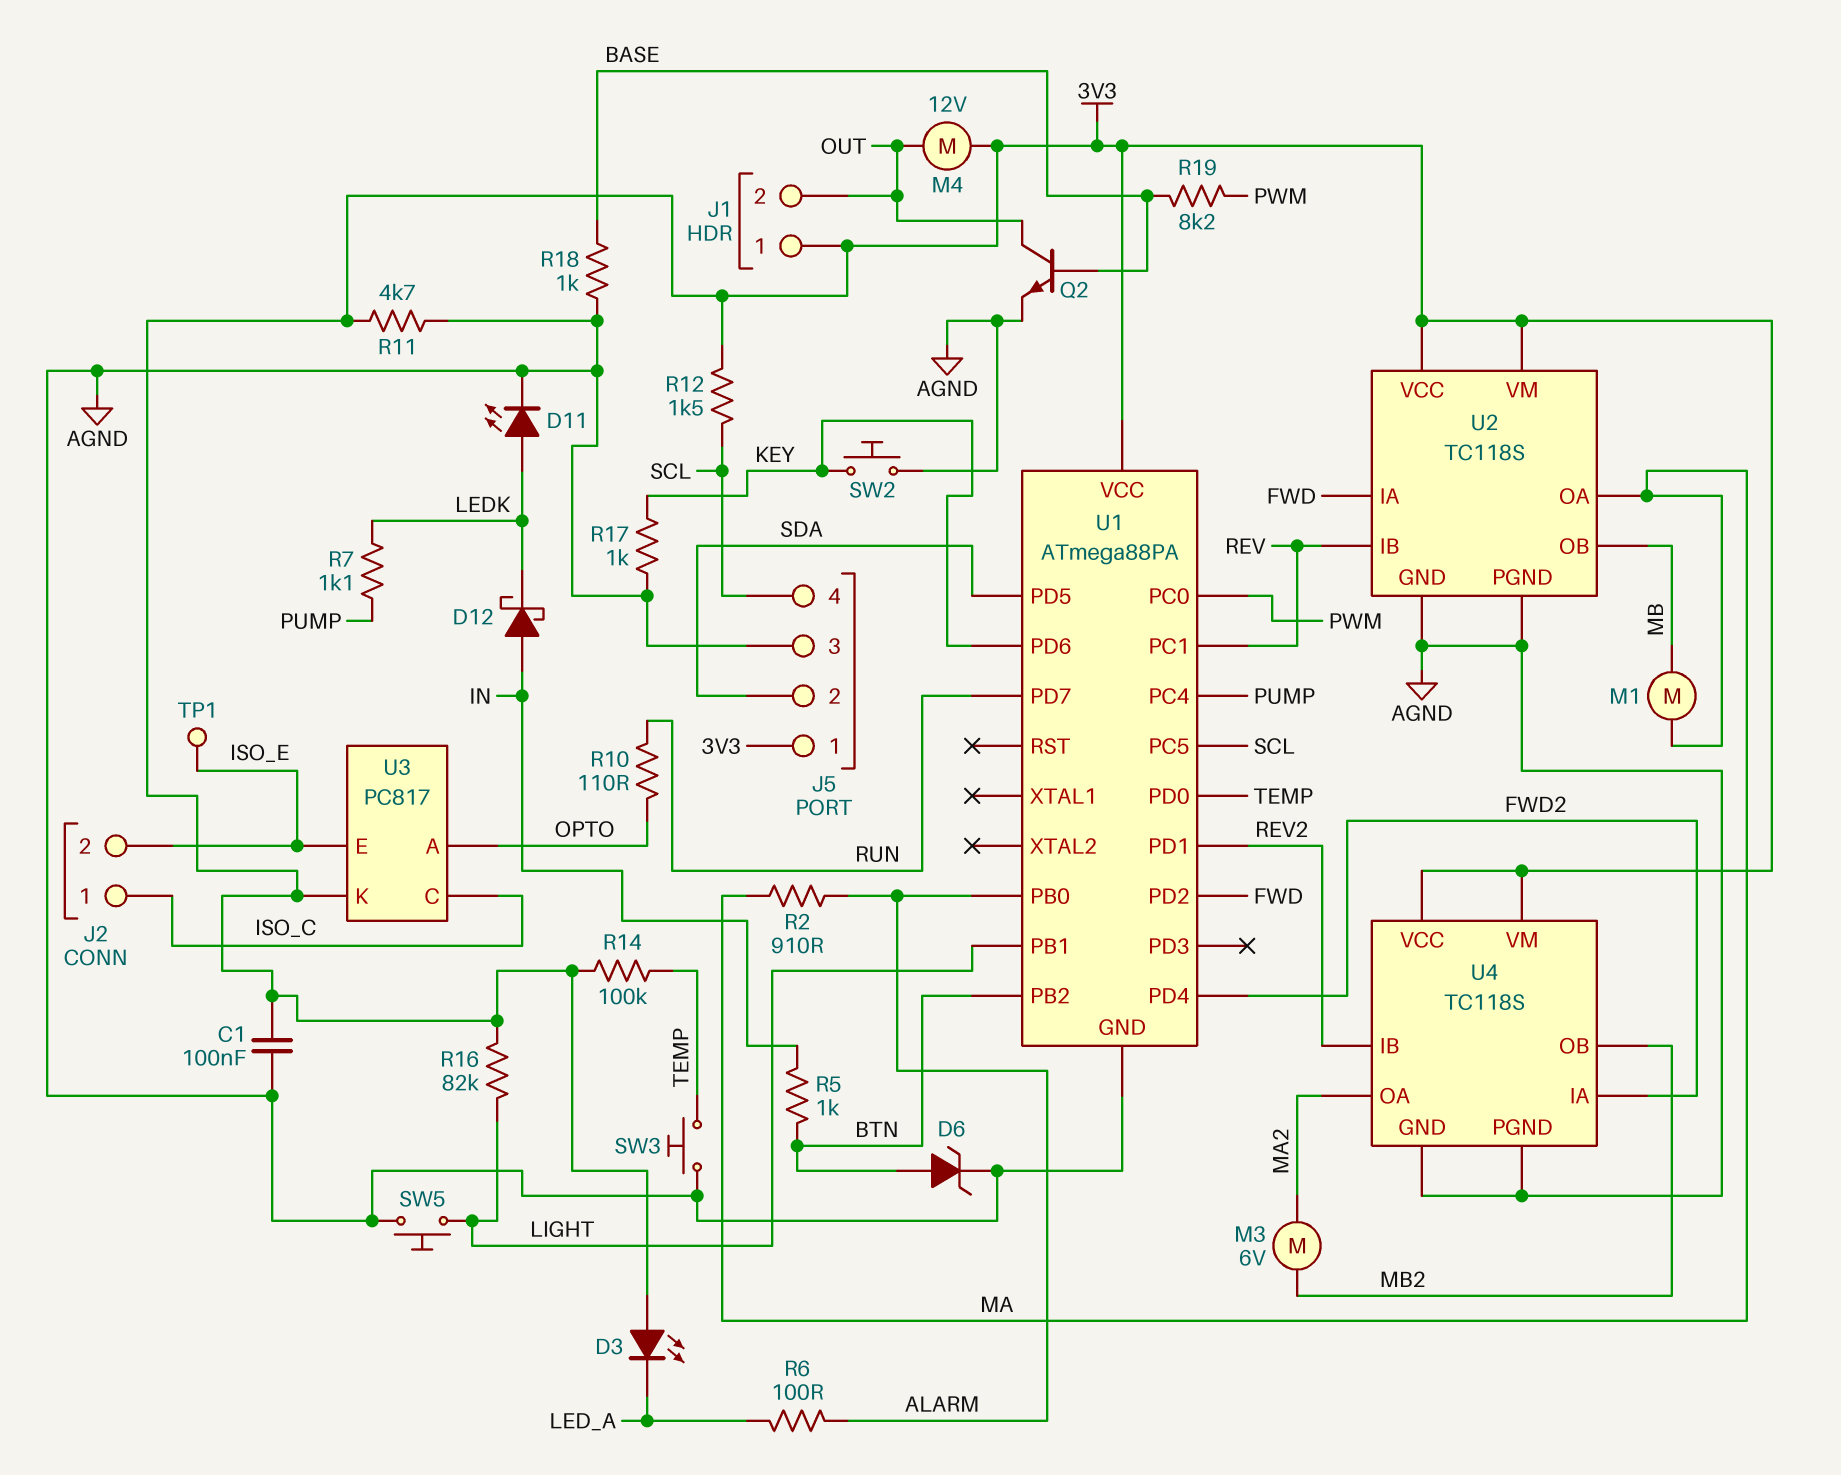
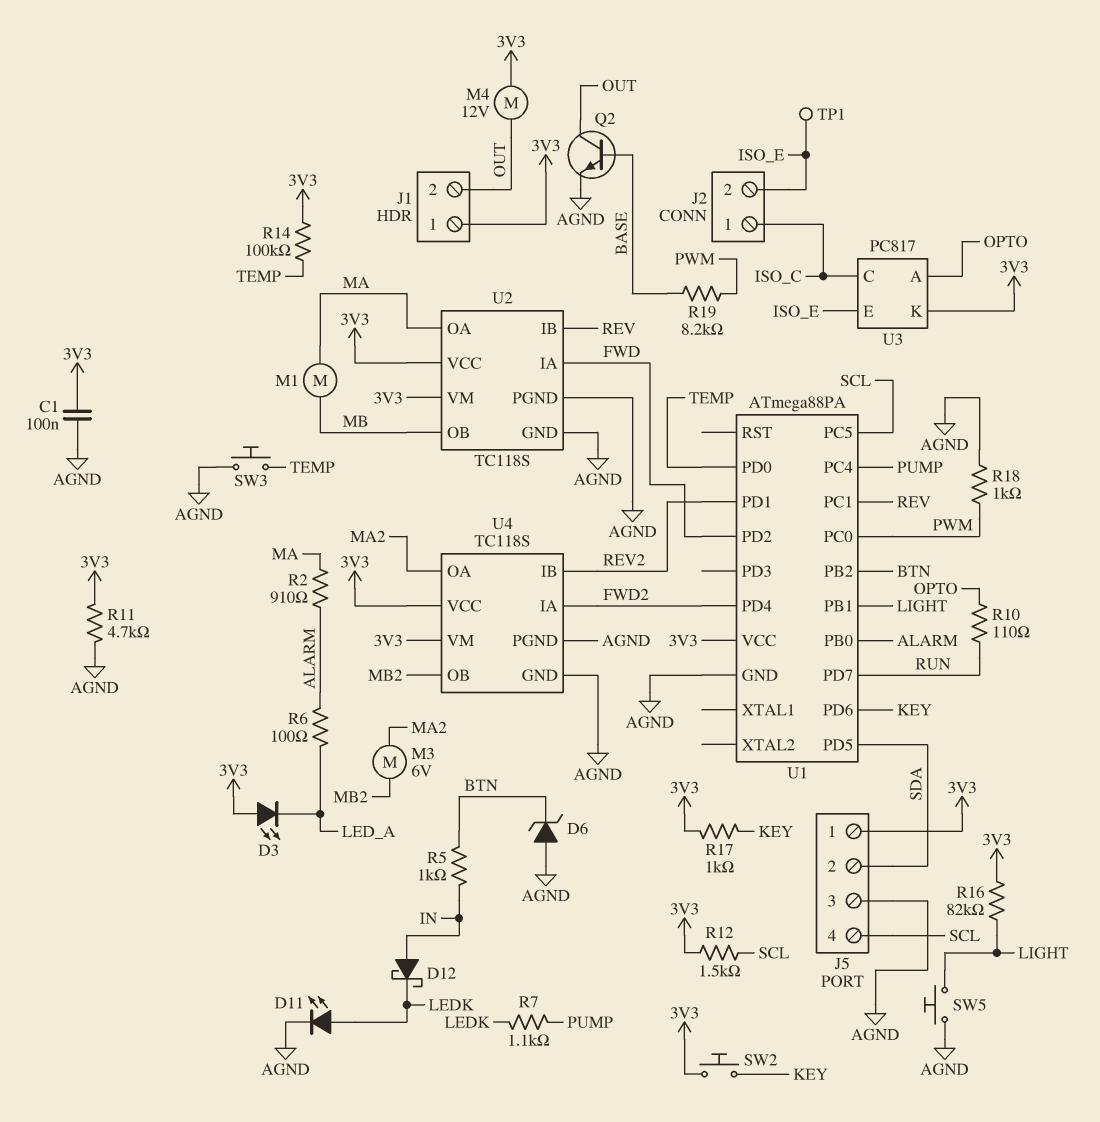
D6: zener (A BTN, K AGND) -> zener (A AGND, K BTN)
R17: 1k (AGND, KEY) -> 1k (3V3, KEY)
R18: 1k (AGND, BASE) -> 1k (AGND, PWM)
SW2: button (AGND, KEY) -> button (3V3, KEY)

